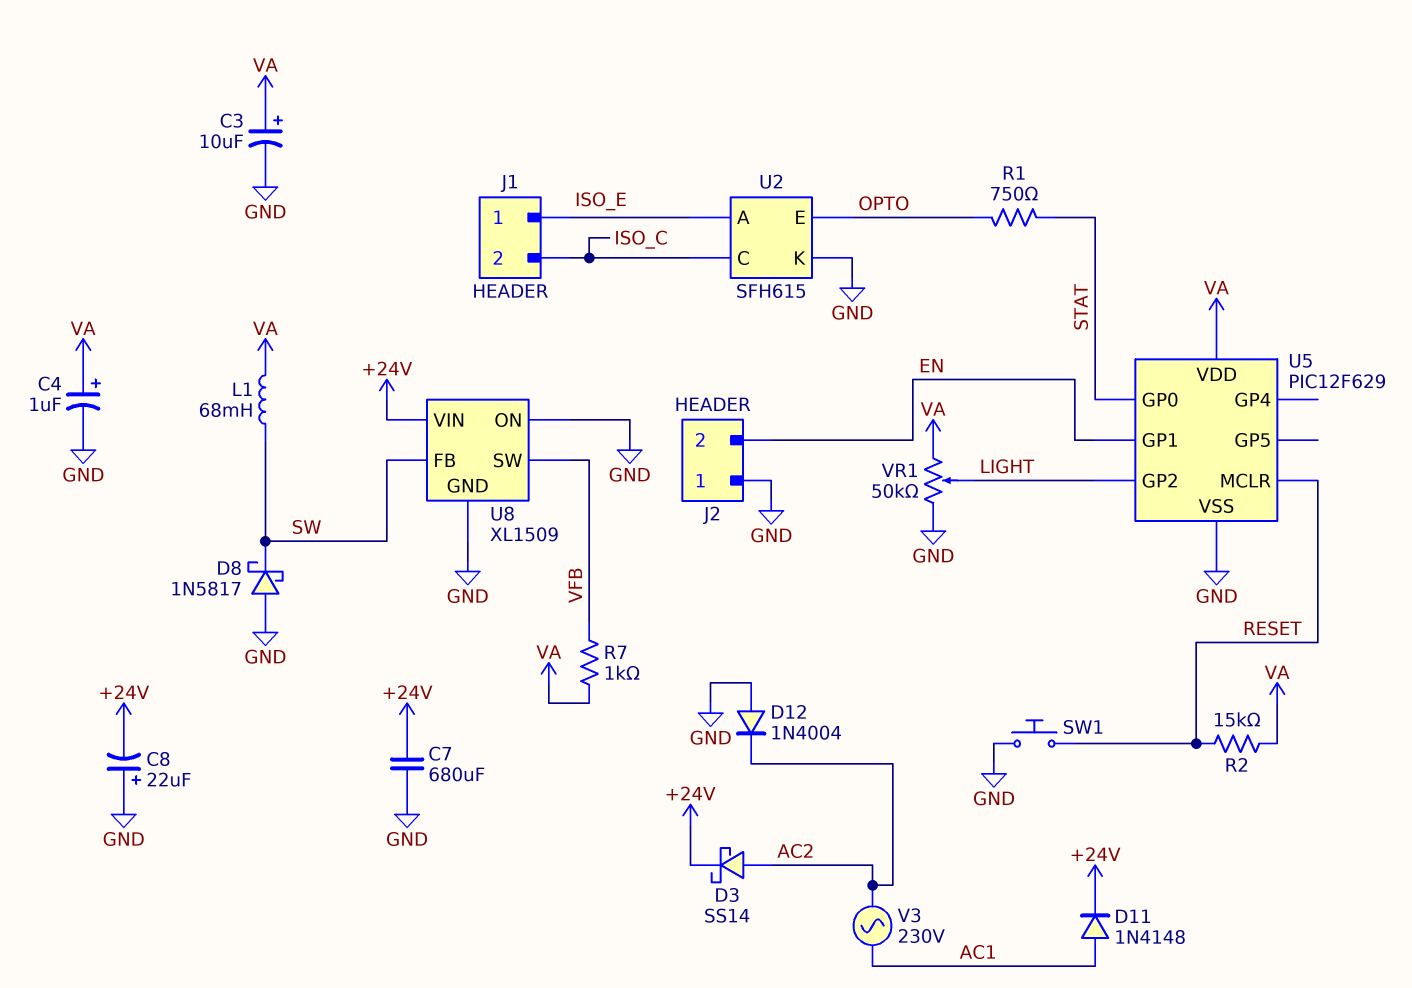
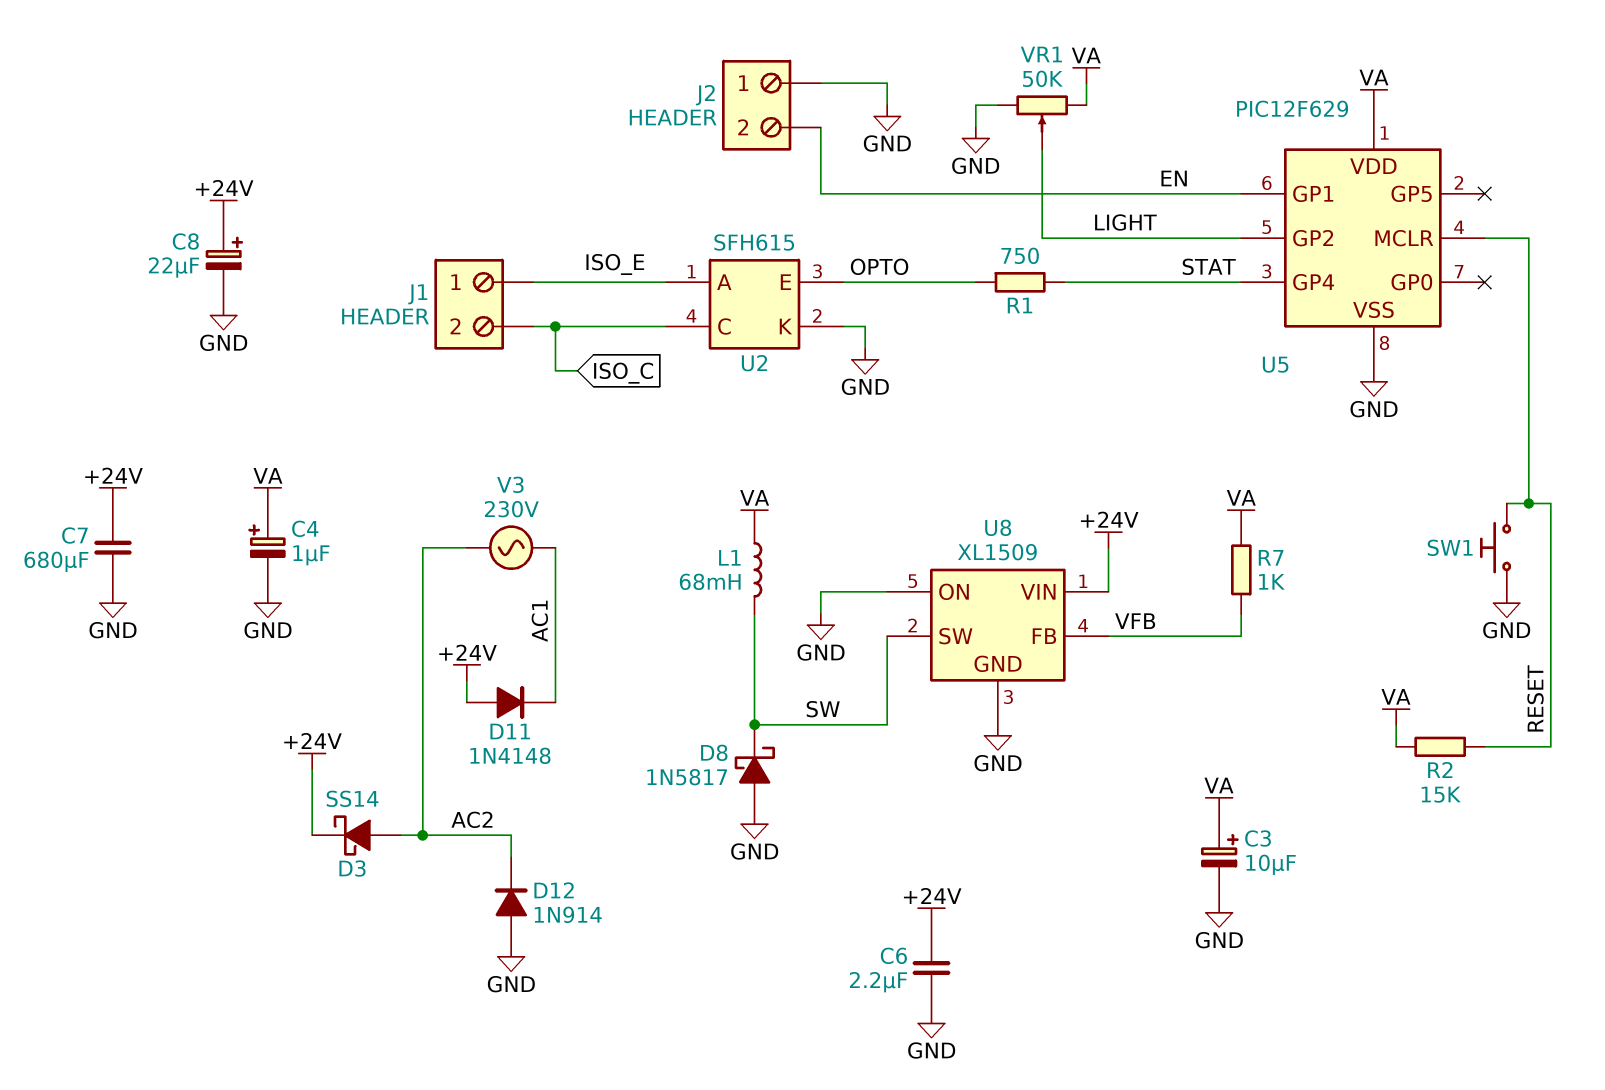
C6: none -> 2.2uF (+24V, GND)
C8: 22uF (plus GND, minus +24V) -> 22uF (plus +24V, minus GND)
D11: diode 1N4148 (A AC1, K +24V) -> diode 1N4148 (A +24V, K AC1)
D12: diode 1N4004 (A GND, K AC2) -> diode 1N914 (A GND, K AC2)
U5 pin GP0: STAT -> none
U5 pin GP4: none -> STAT
U8 pin FB: SW -> VFB
U8 pin SW: VFB -> SW

